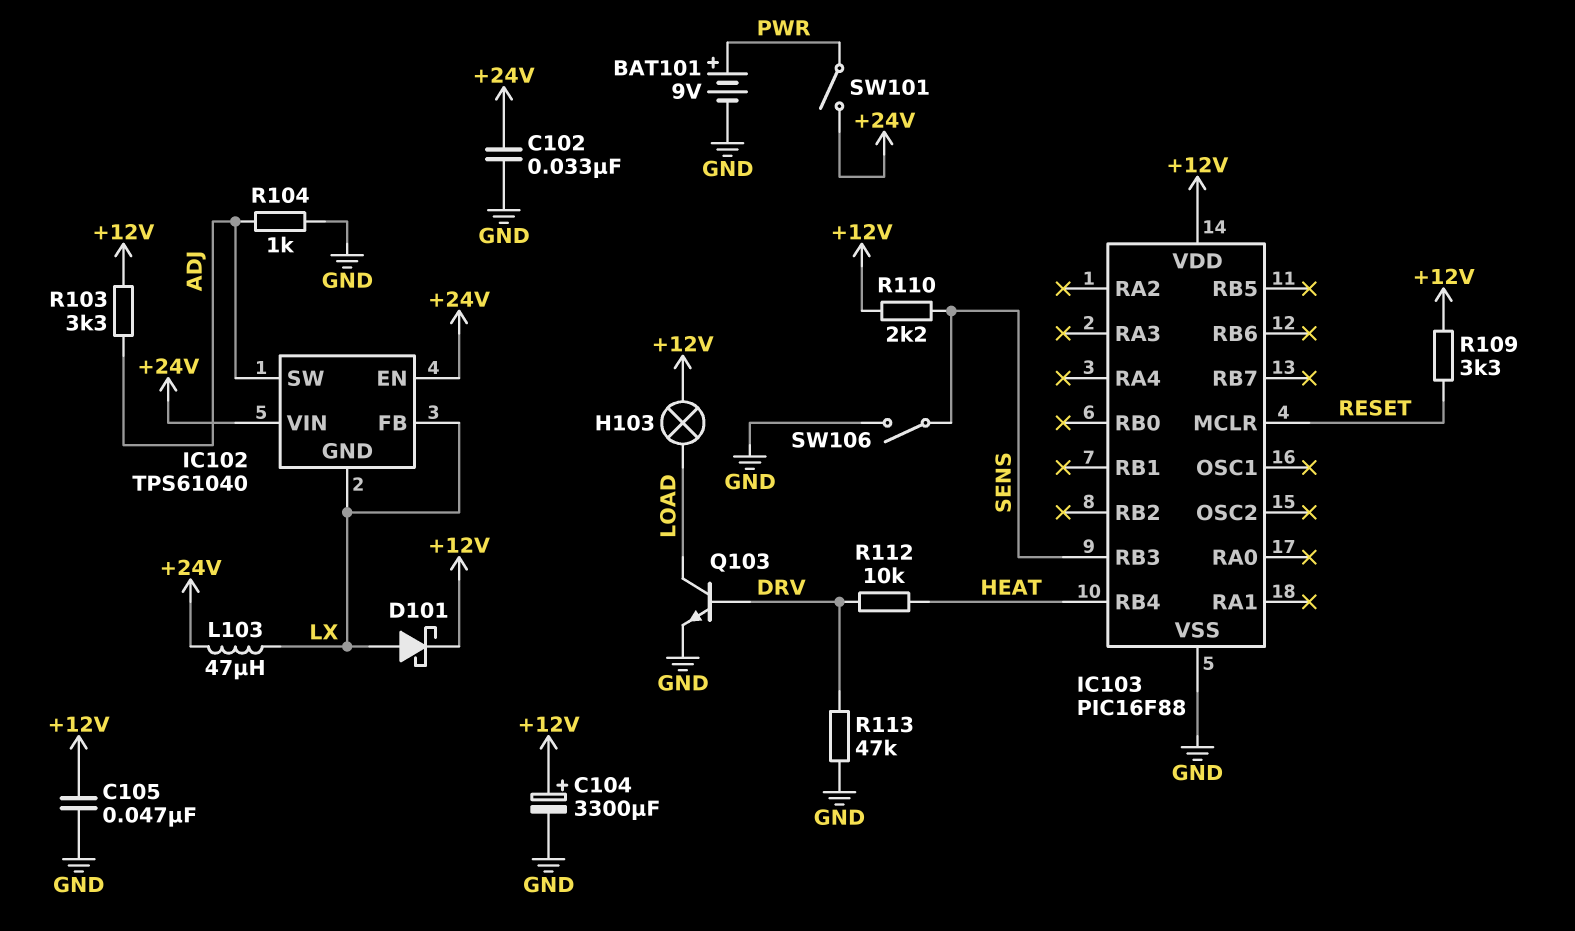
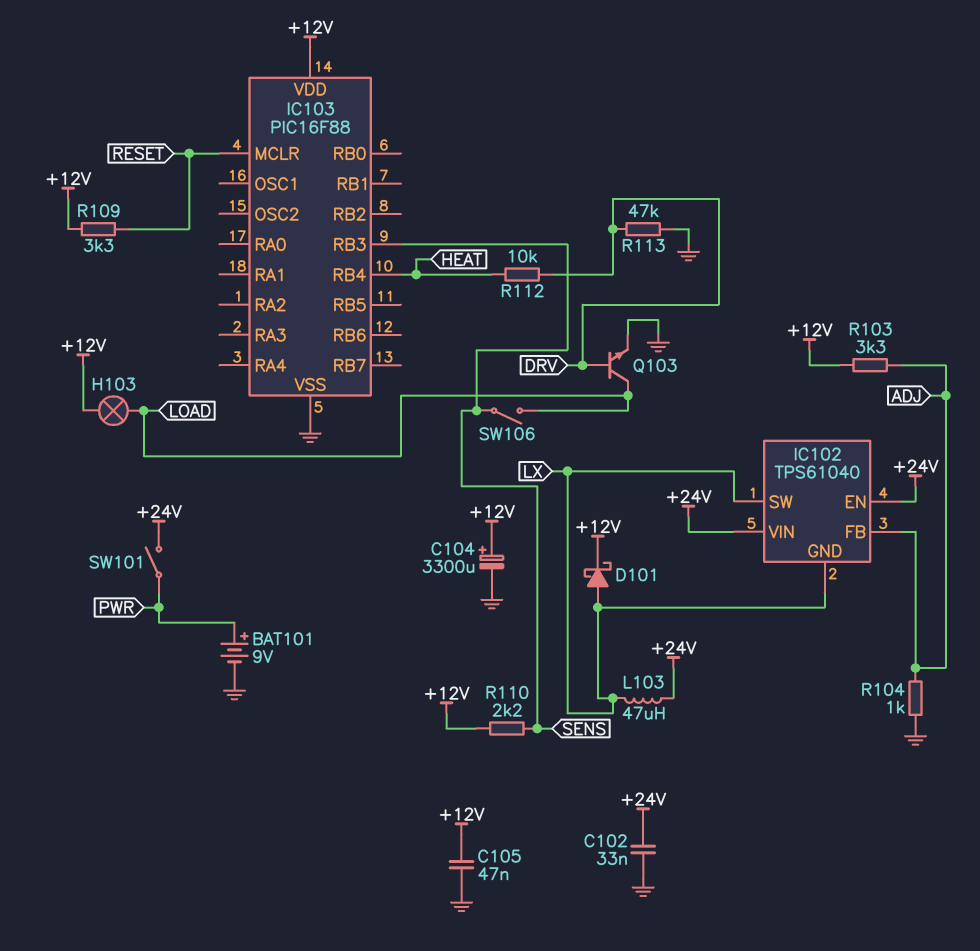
IC102 pin FB: LX -> ADJ
IC102 pin SW: ADJ -> LX
SW106: switch (GND, SENS) -> switch (LOAD, SENS)

